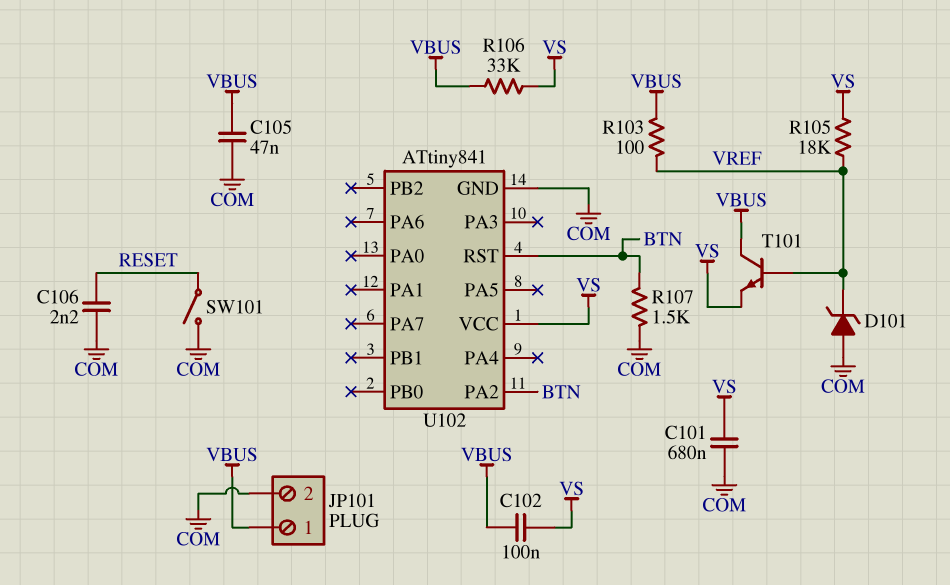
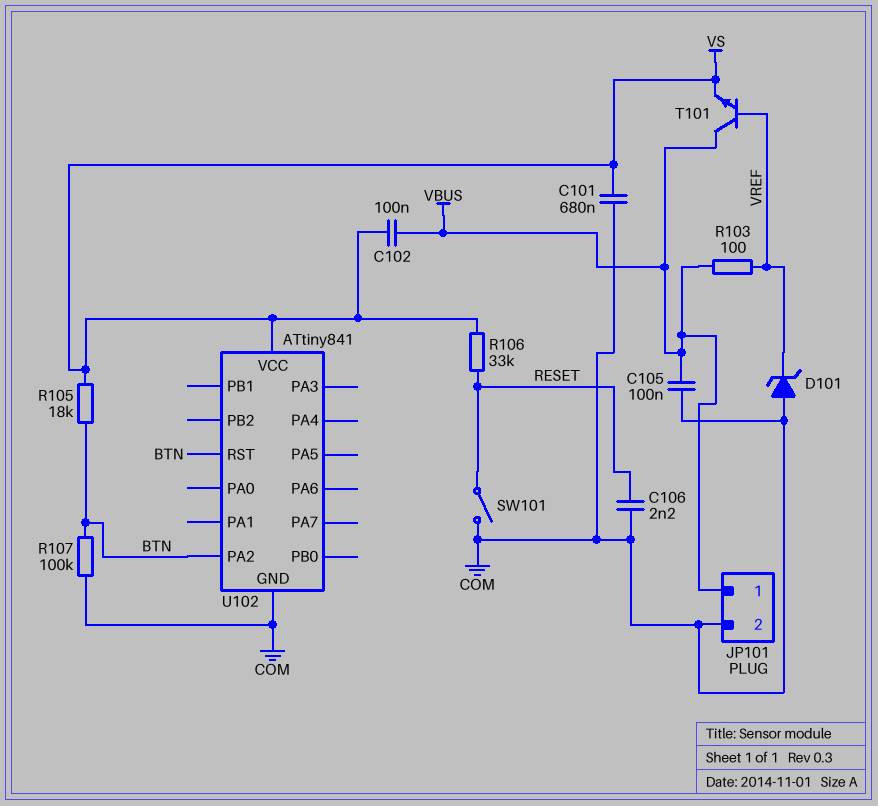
C105: 47nF (COM, VBUS) -> 100nF (COM, VBUS)
R105: 18k (VREF, VS) -> 18k (BTN, VS)
R106: 33k (VBUS, VS) -> 33k (RESET, VS)
R107: 1.5k (BTN, COM) -> 100k (BTN, COM)

